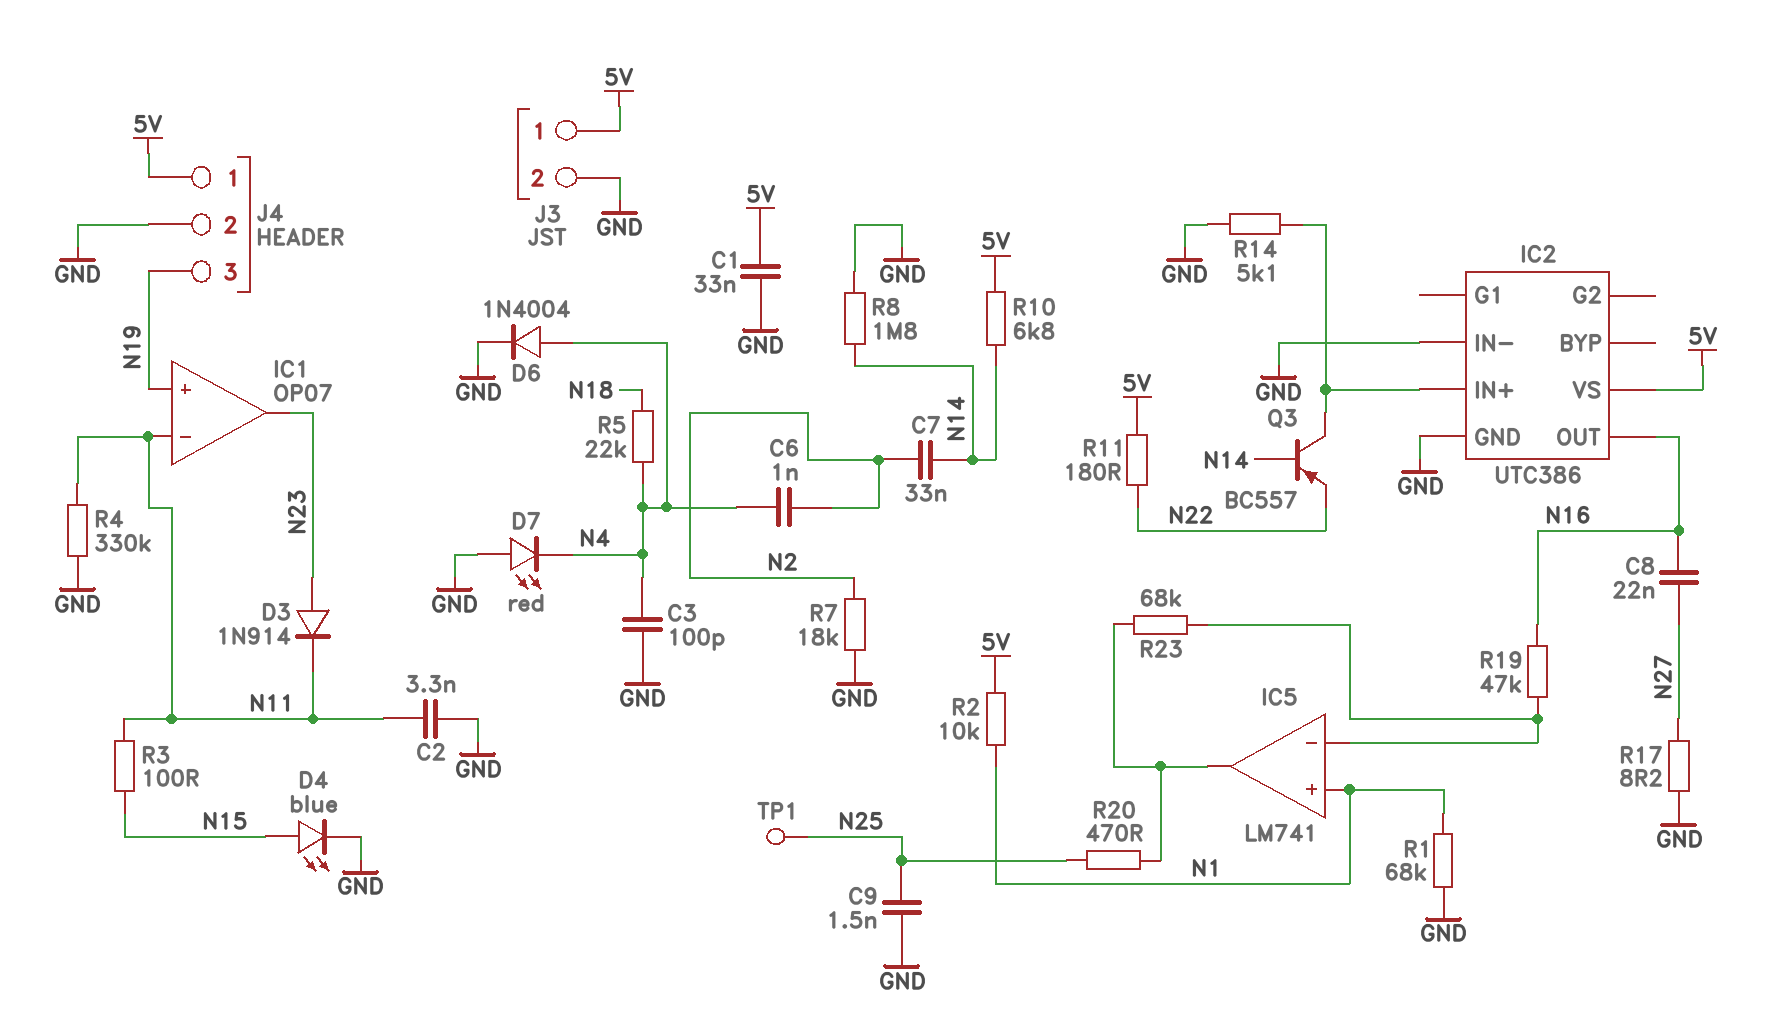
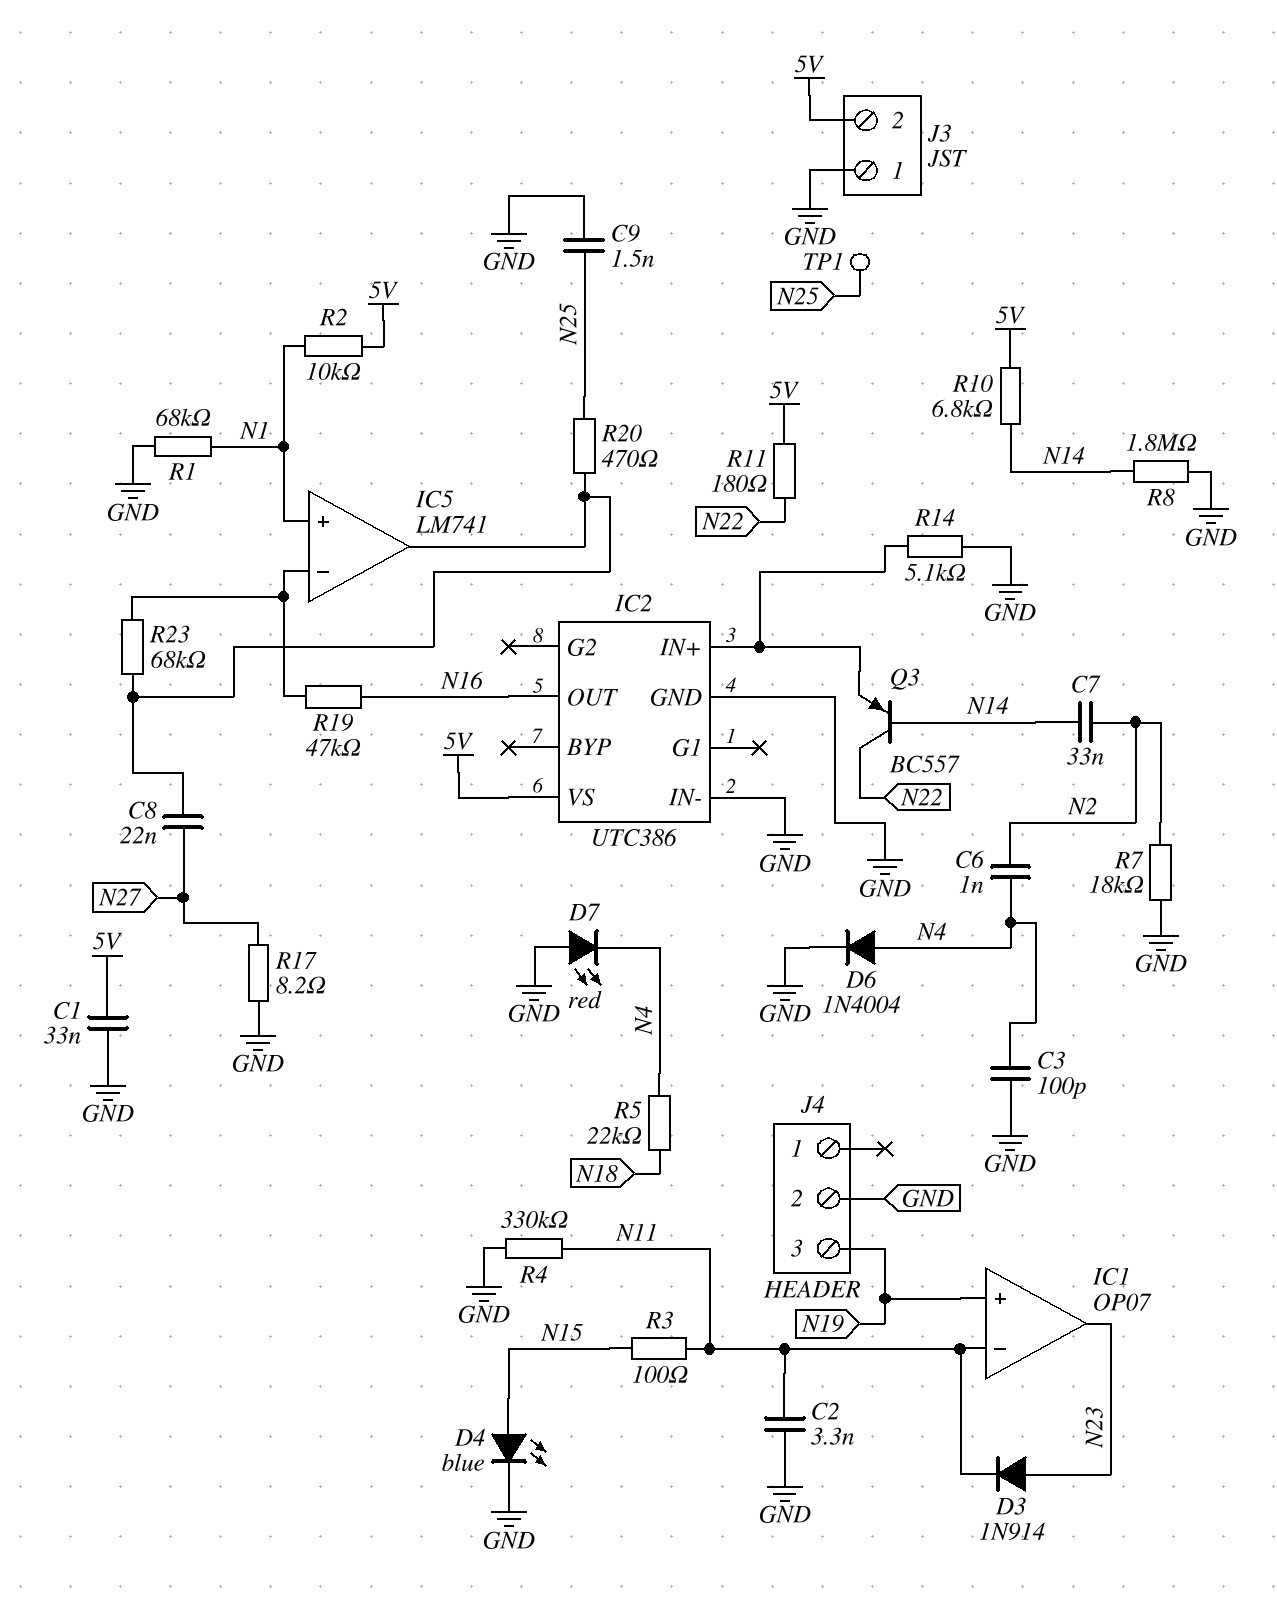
C8: 22nF (N16, N27) -> 22nF (IC5/out, N27)
J3 pin 1: 5V -> GND
J3 pin 2: GND -> 5V
J4 pin 1: 5V -> none
Q3: PNP BC557 (B N14, C IC2/IN+, E N22) -> PNP BC557 (B N14, C N22, E IC2/IN+)

